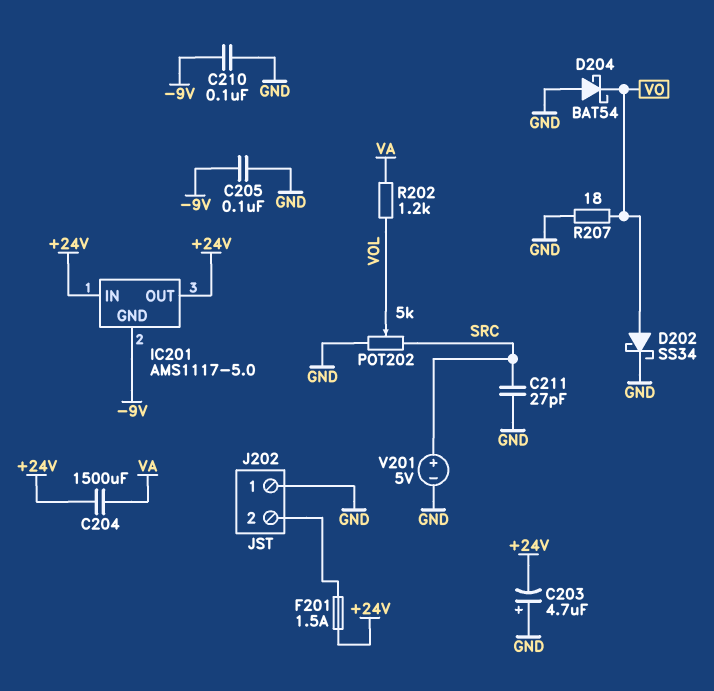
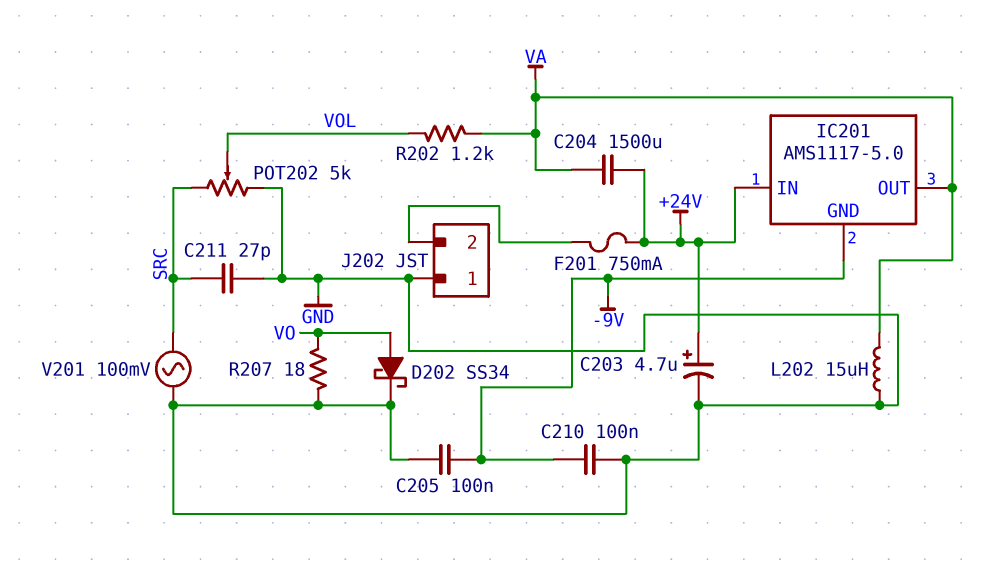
C203: 4.7uF (plus GND, minus +24V) -> 4.7uF (plus +24V, minus GND)
D204: schottky BAT54 (A GND, K VO) -> none
F201: 1.5A (+24V, J202/2) -> 750mA (+24V, J202/2)
IC201 pin OUT: +24V -> VA
L202: none -> 15uH (GND, VA)
V201: 5V (plus SRC, minus GND) -> AC 100mV (GND, SRC)

